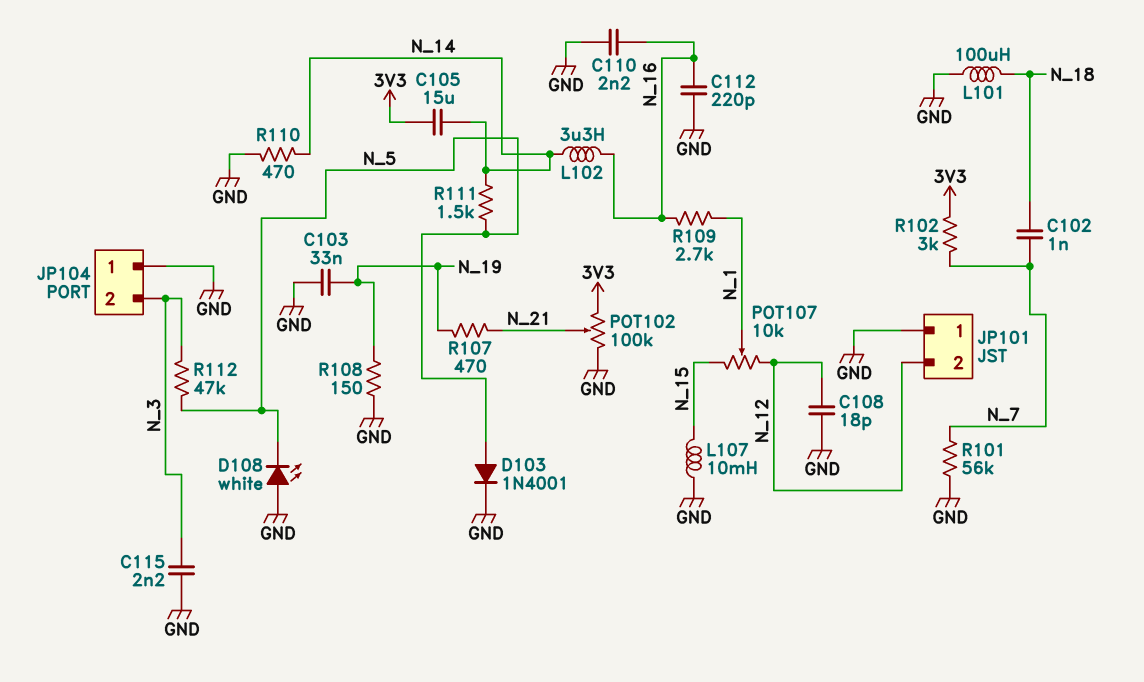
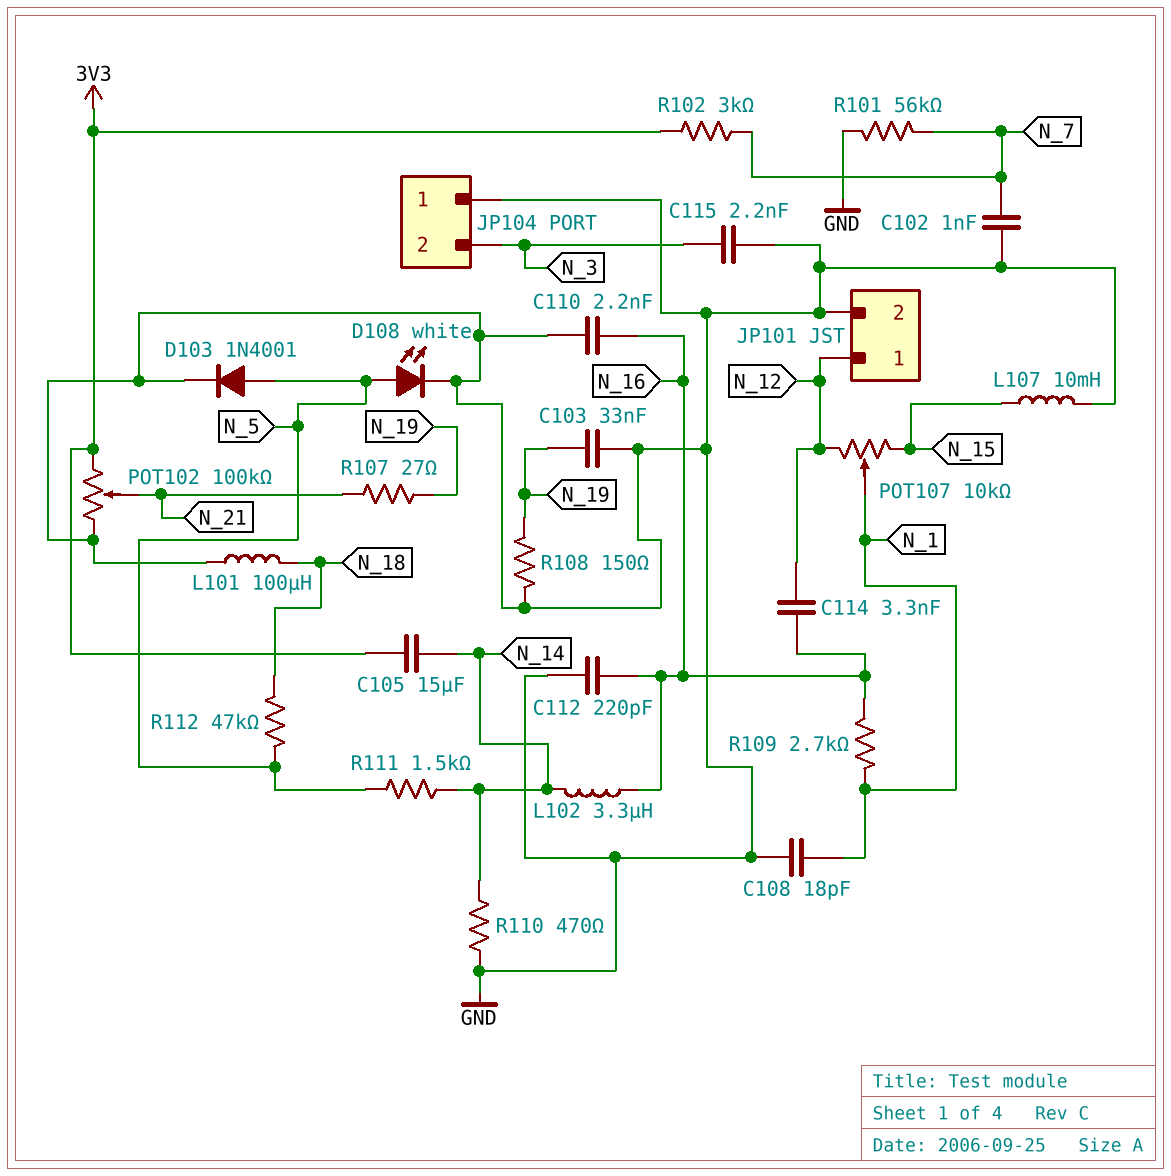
C102: 1nF (N_7, N_18) -> 1nF (GND, N_7)
C108: 18pF (GND, N_12) -> 18pF (GND, N_1)
C114: none -> 3.3nF (N_12, N_16)
D108: LED white (A GND, K N_5) -> LED white (A N_5, K GND)
JP101 pin 1: GND -> N_12
JP101 pin 2: N_12 -> GND
R107: 470 (N_19, N_21) -> 27 (N_19, N_21)
R112: 47k (N_3, N_5) -> 47k (N_5, N_18)

